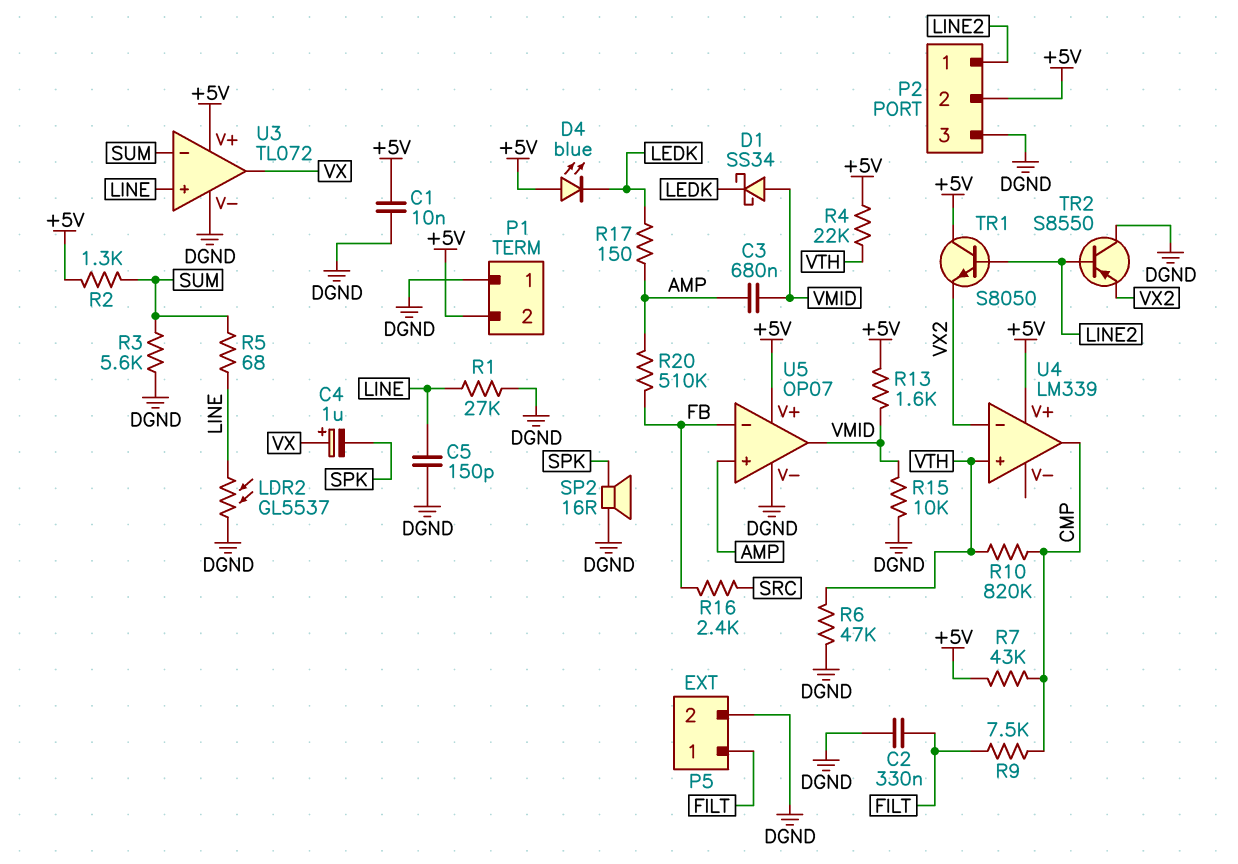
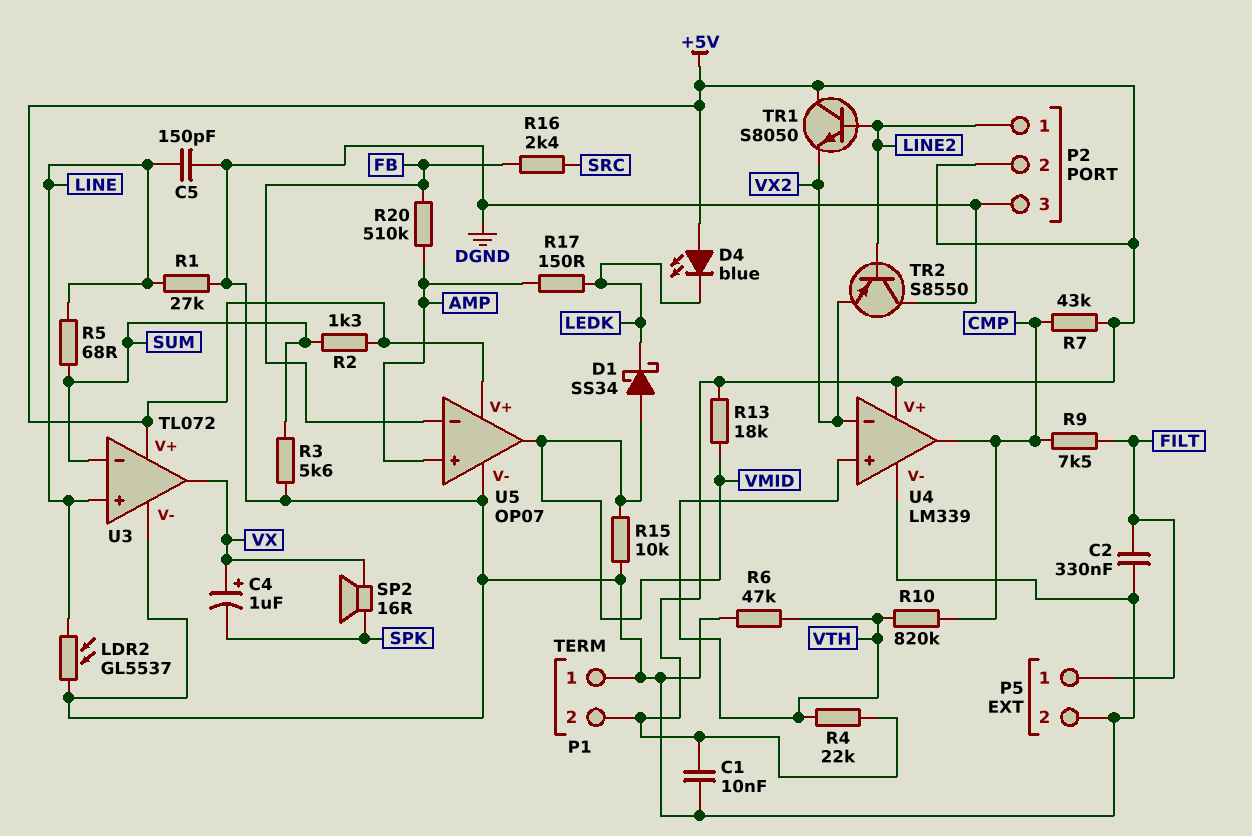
C3: 680nF (AMP, VMID) -> none
R13: 1.6k (+5V, VMID) -> 18k (+5V, VMID)
SP2: speaker 16R (DGND, SPK) -> speaker 16R (SPK, VX)
U4 pin V-: none -> DGND

